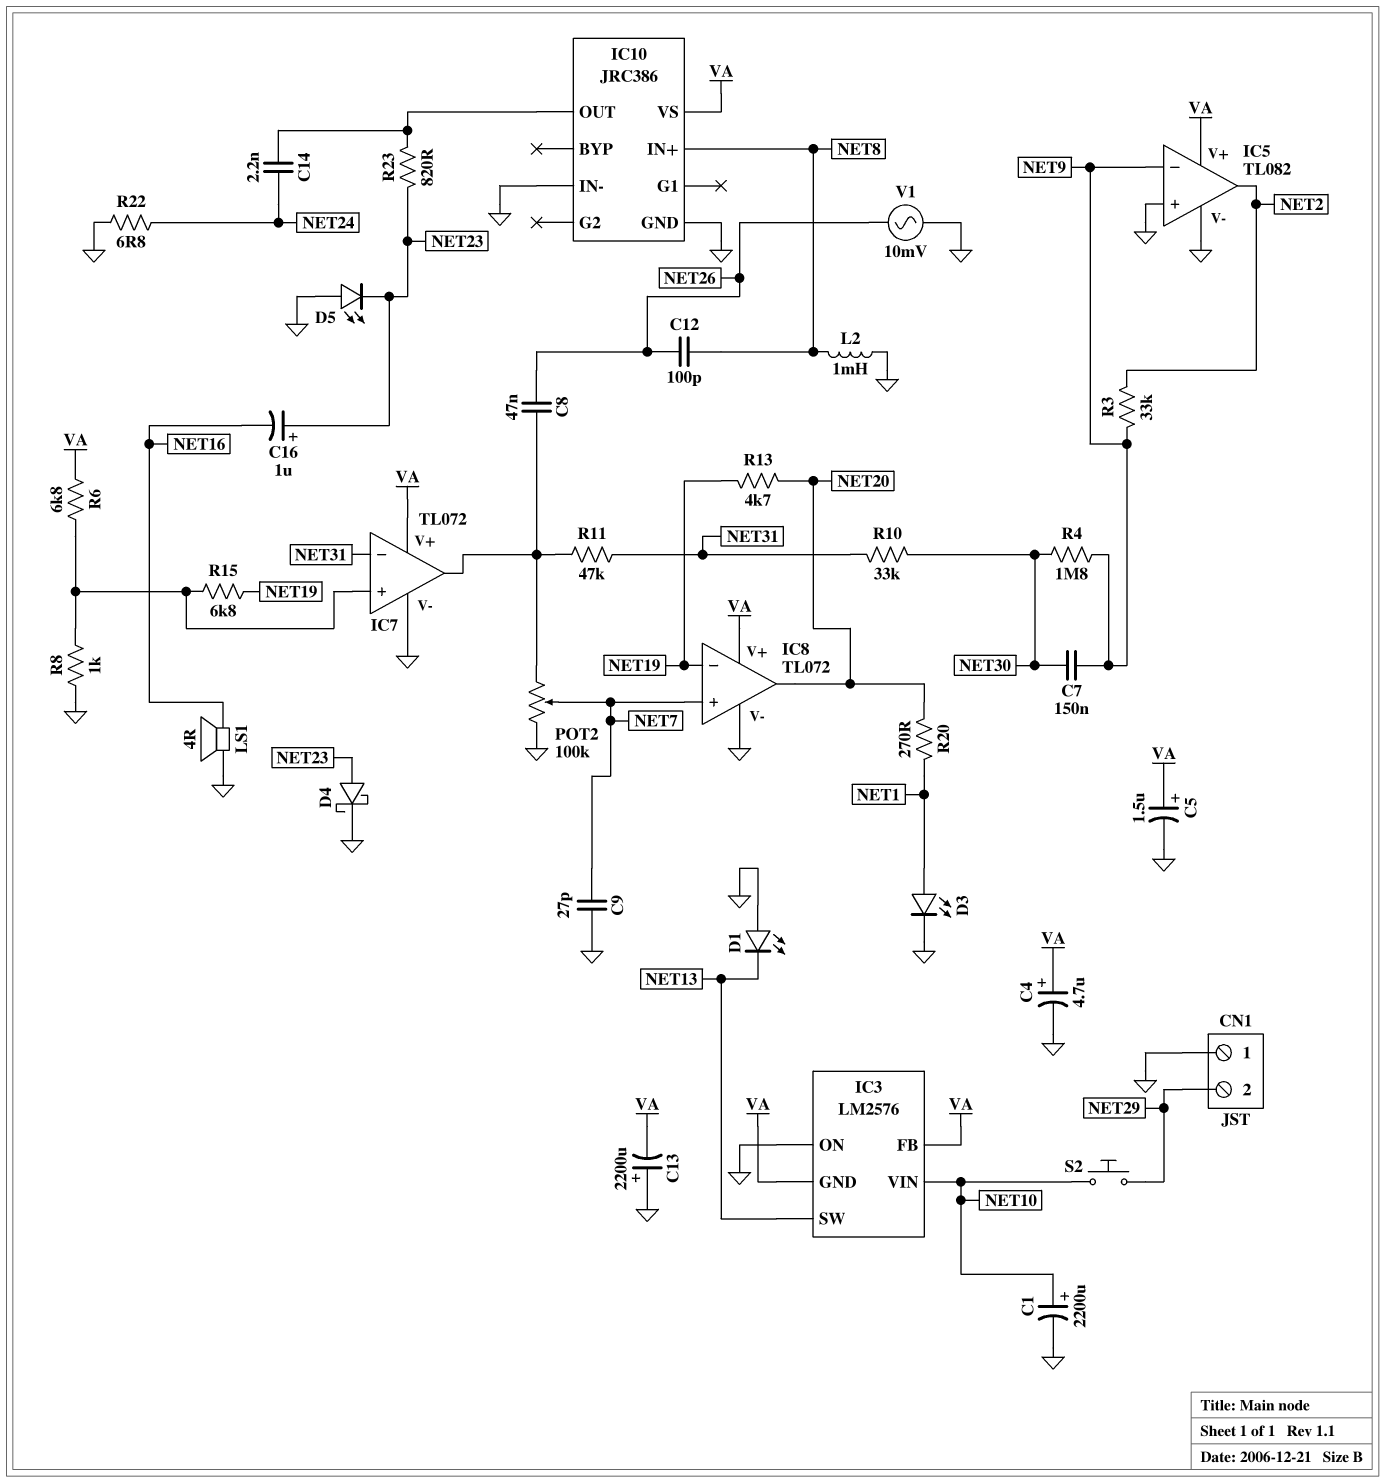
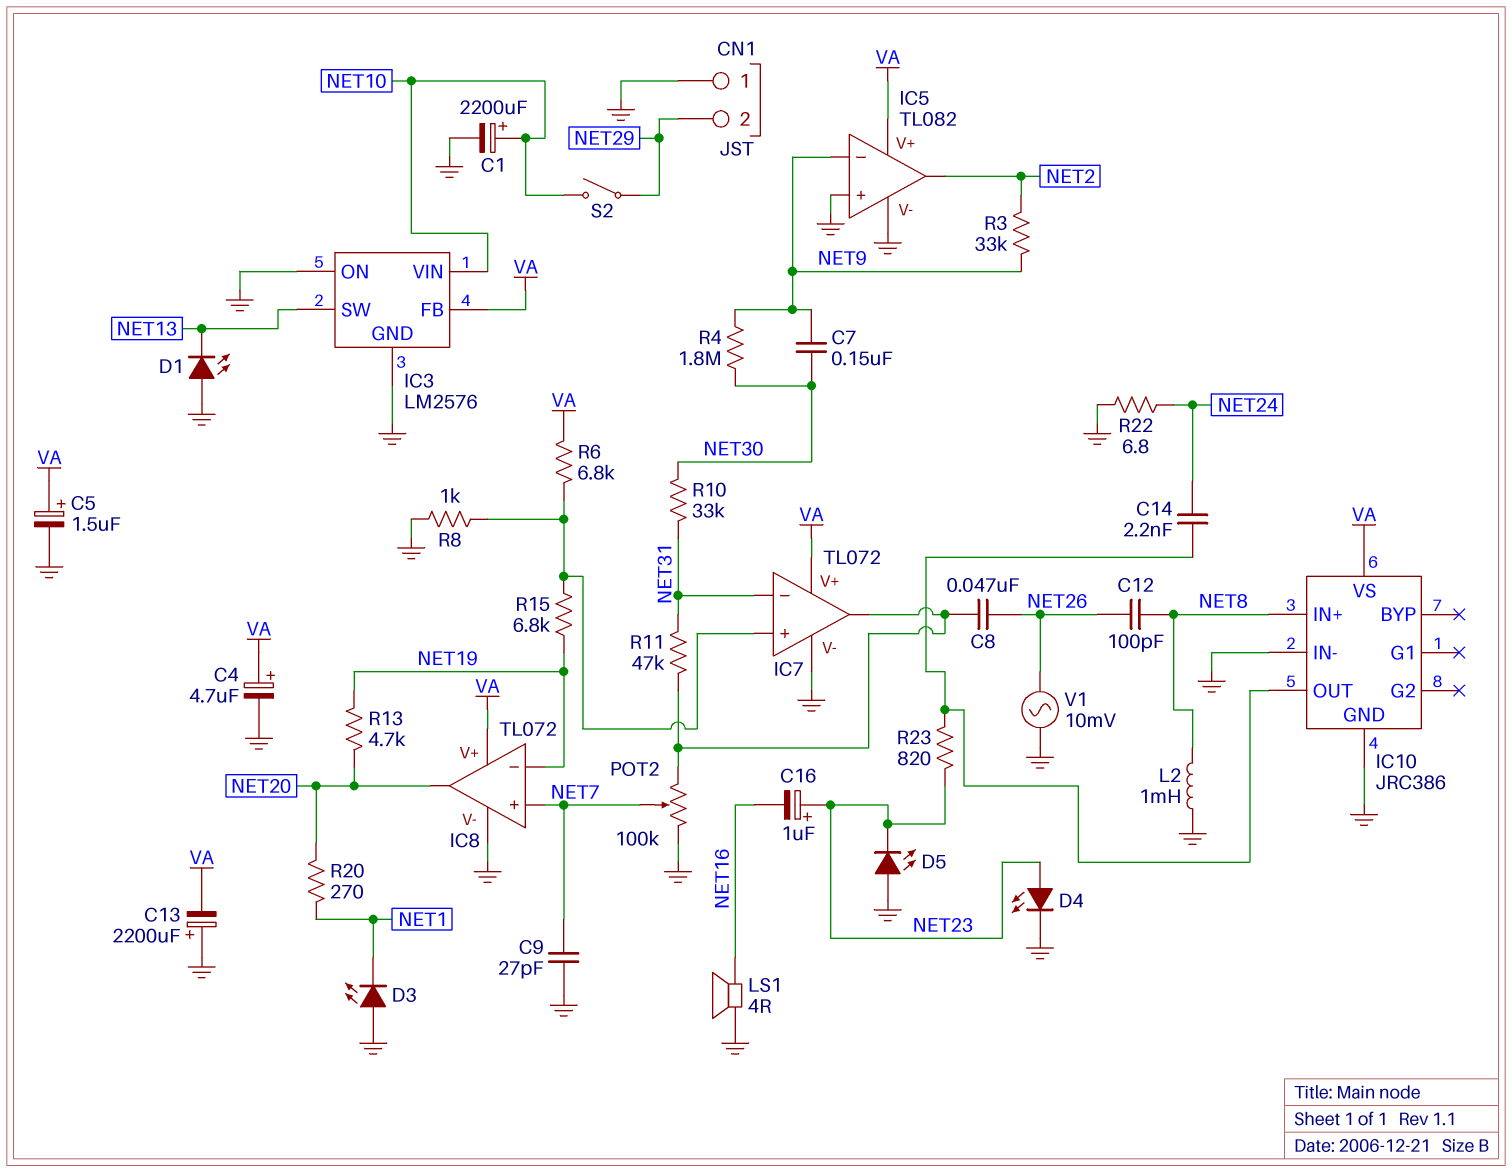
D3: LED (A NET1, K GND) -> LED (A GND, K NET1)
D4: schottky (A NET23, K GND) -> LED (A NET23, K GND)
IC3 pin GND: VA -> GND
S2: button (NET10, NET29) -> switch (NET10, NET29)

